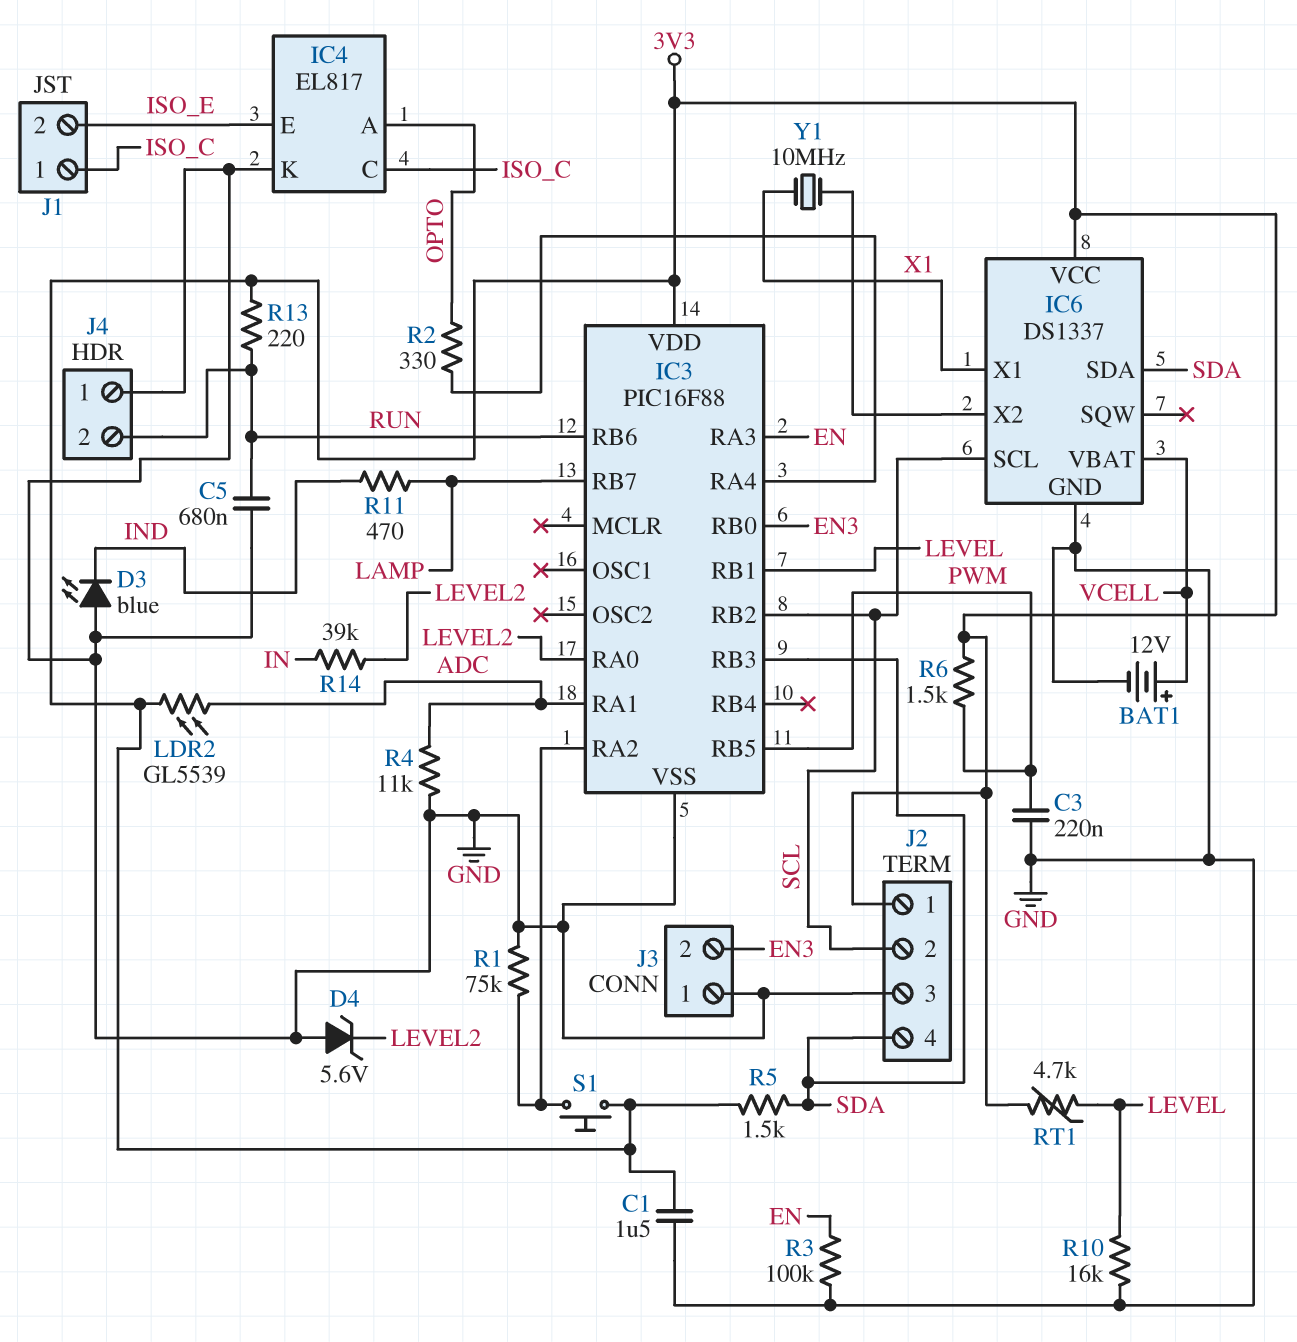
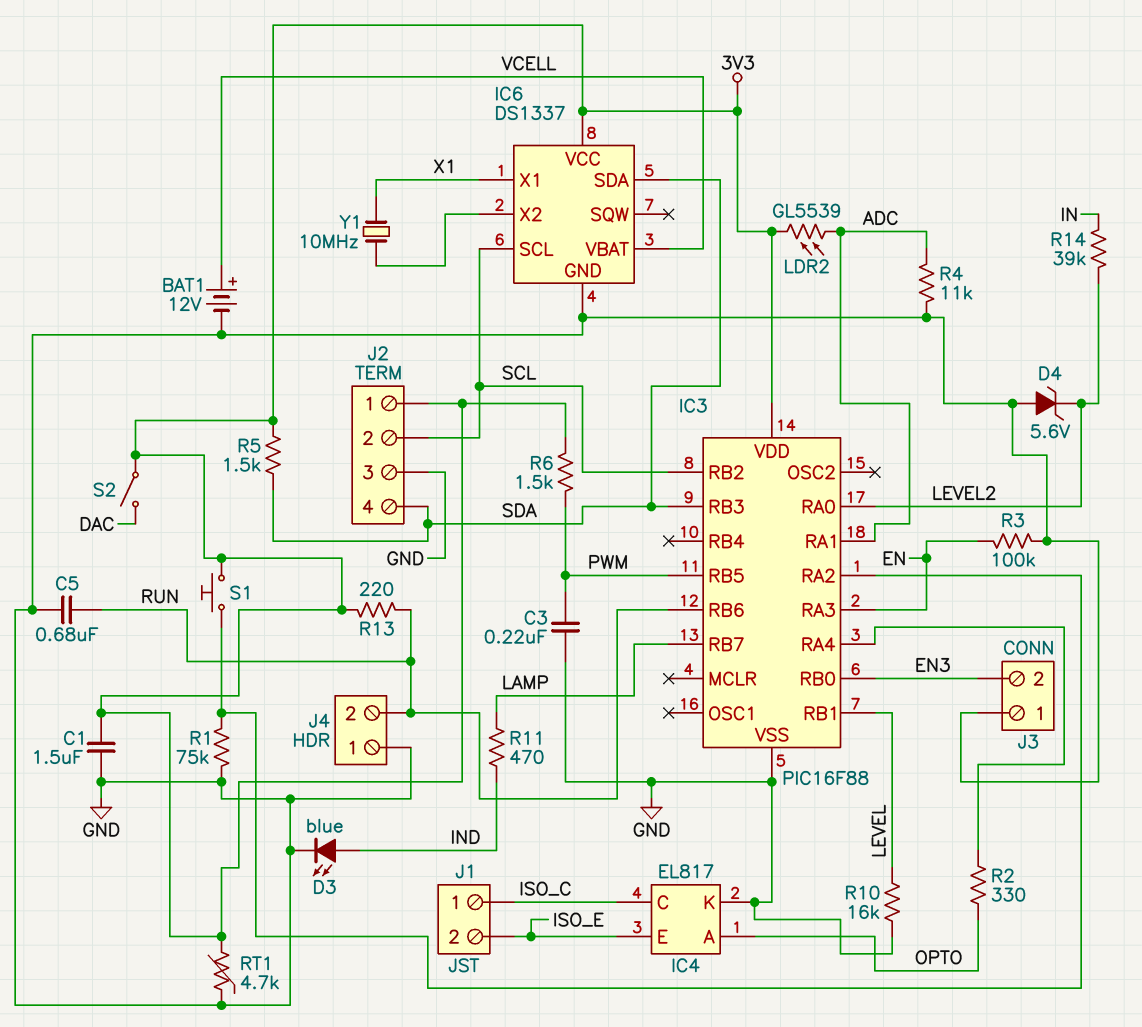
D3: LED blue (A GND, K IND) -> LED blue (A IND, K GND)
RT1: 4.7k (3V3, LEVEL) -> 4.7k (3V3, GND)
S2: none -> switch (3V3, DAC)

